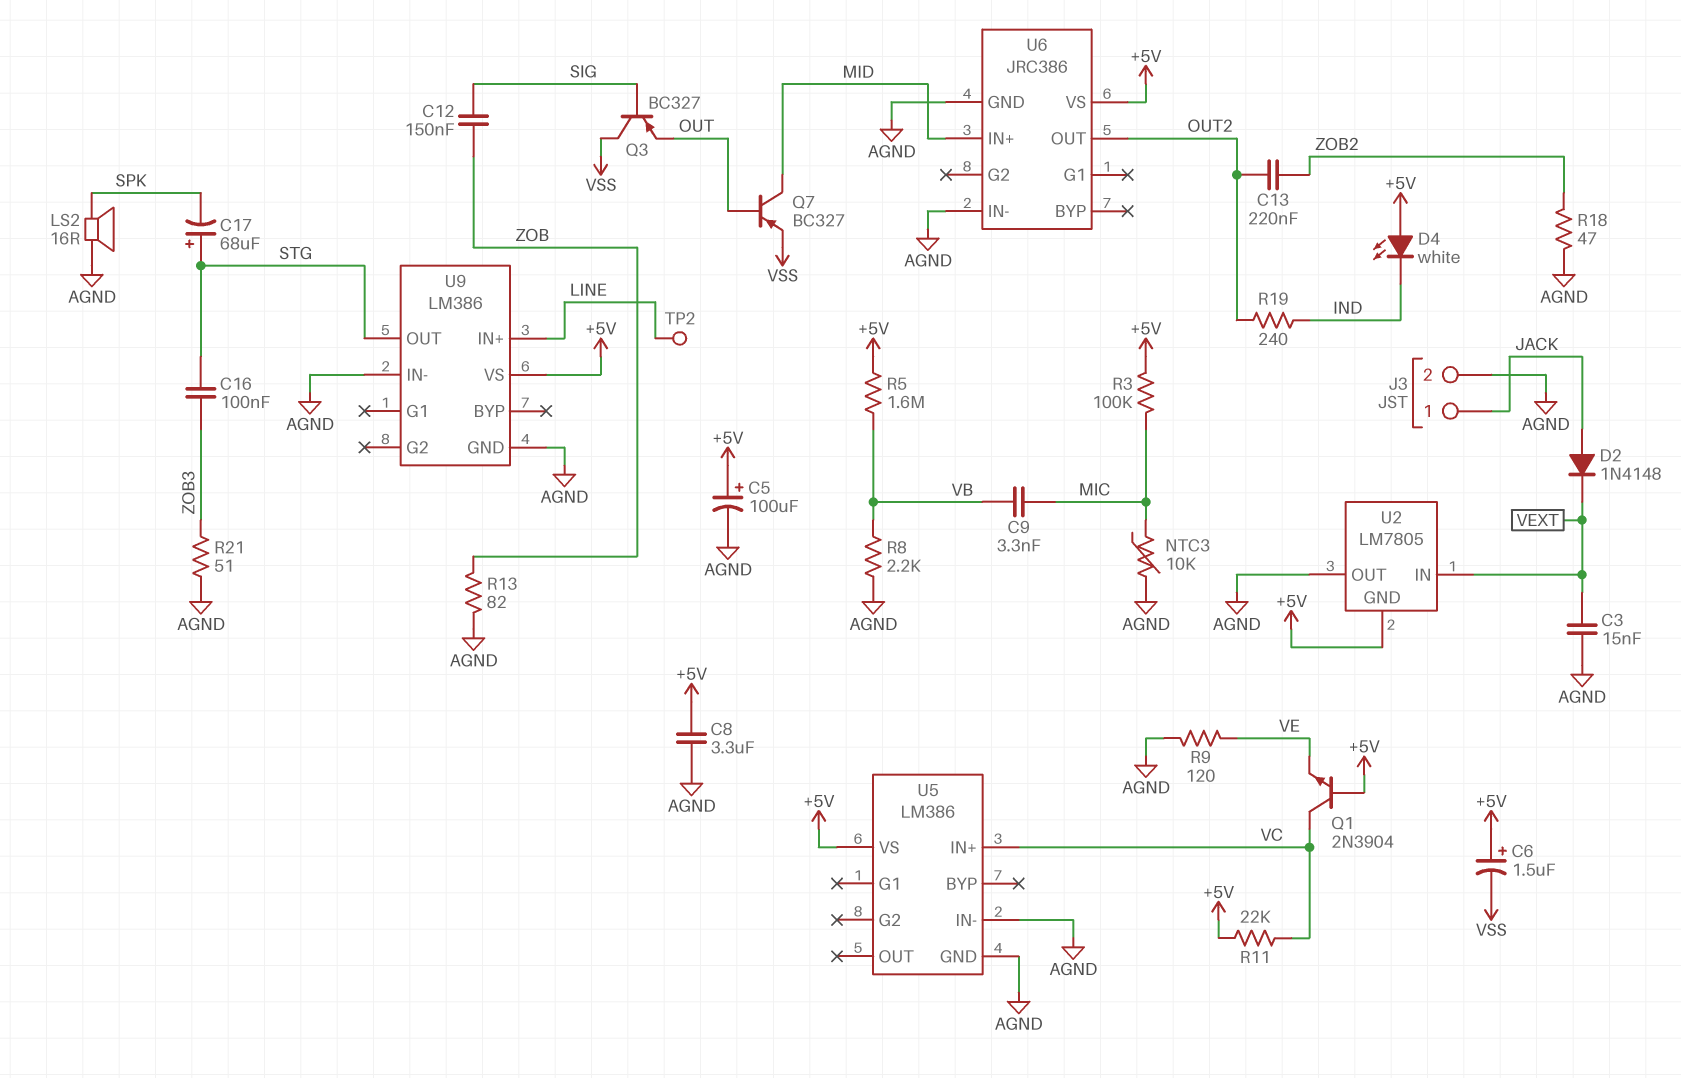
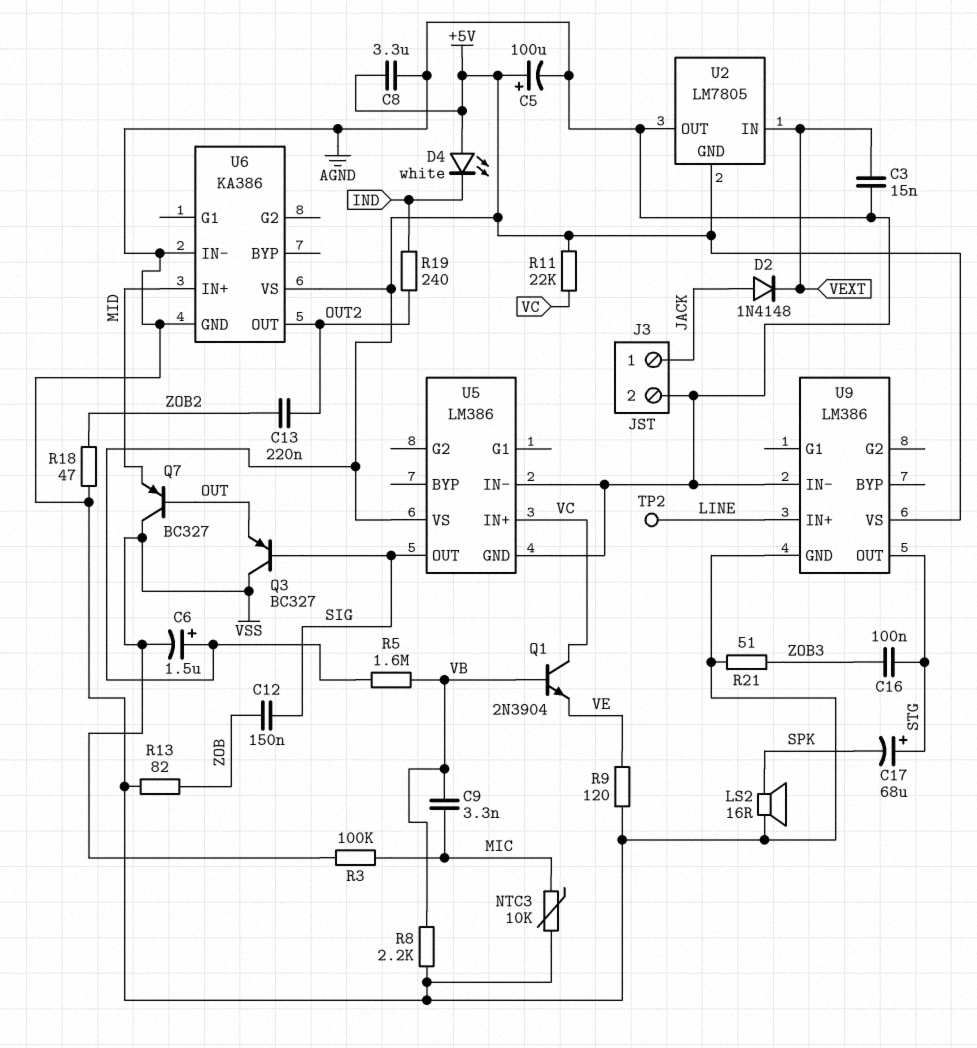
Q1: NPN 2N3904 (B +5V, C VC, E VE) -> NPN 2N3904 (B VB, C VC, E VE)
Q7: PNP BC327 (B OUT, C MID, E VSS) -> PNP BC327 (B OUT, C VSS, E MID)
R3: 100k (+5V, MIC) -> 100k (MIC, VSS)
U5 pin OUT: none -> SIG
U6: JRC386 -> KA386

